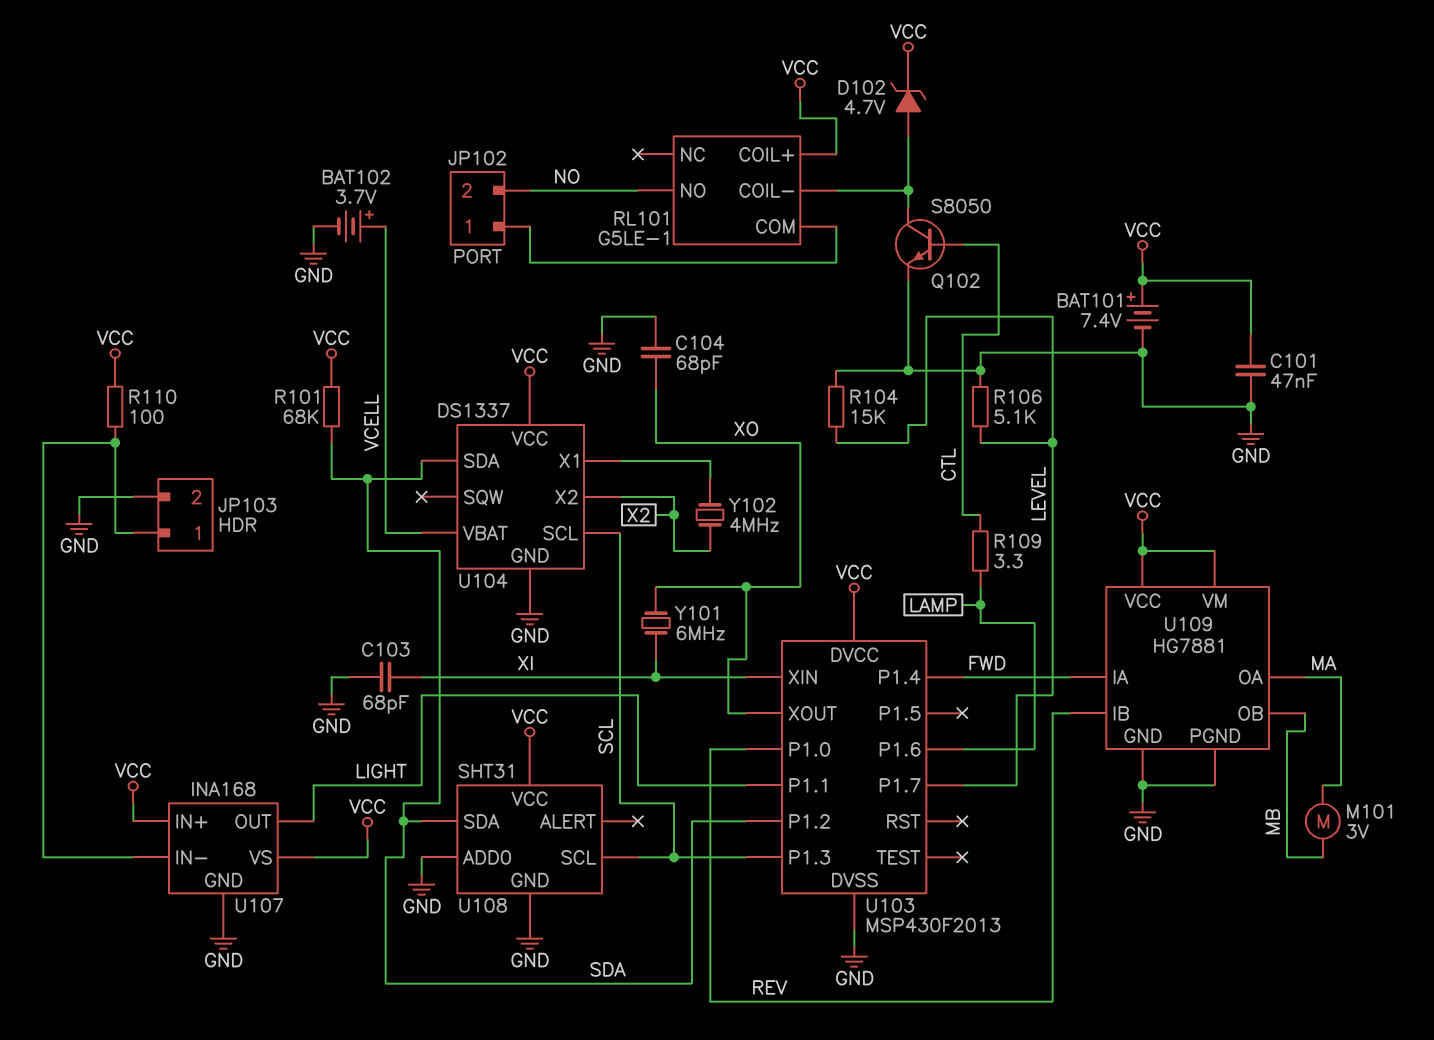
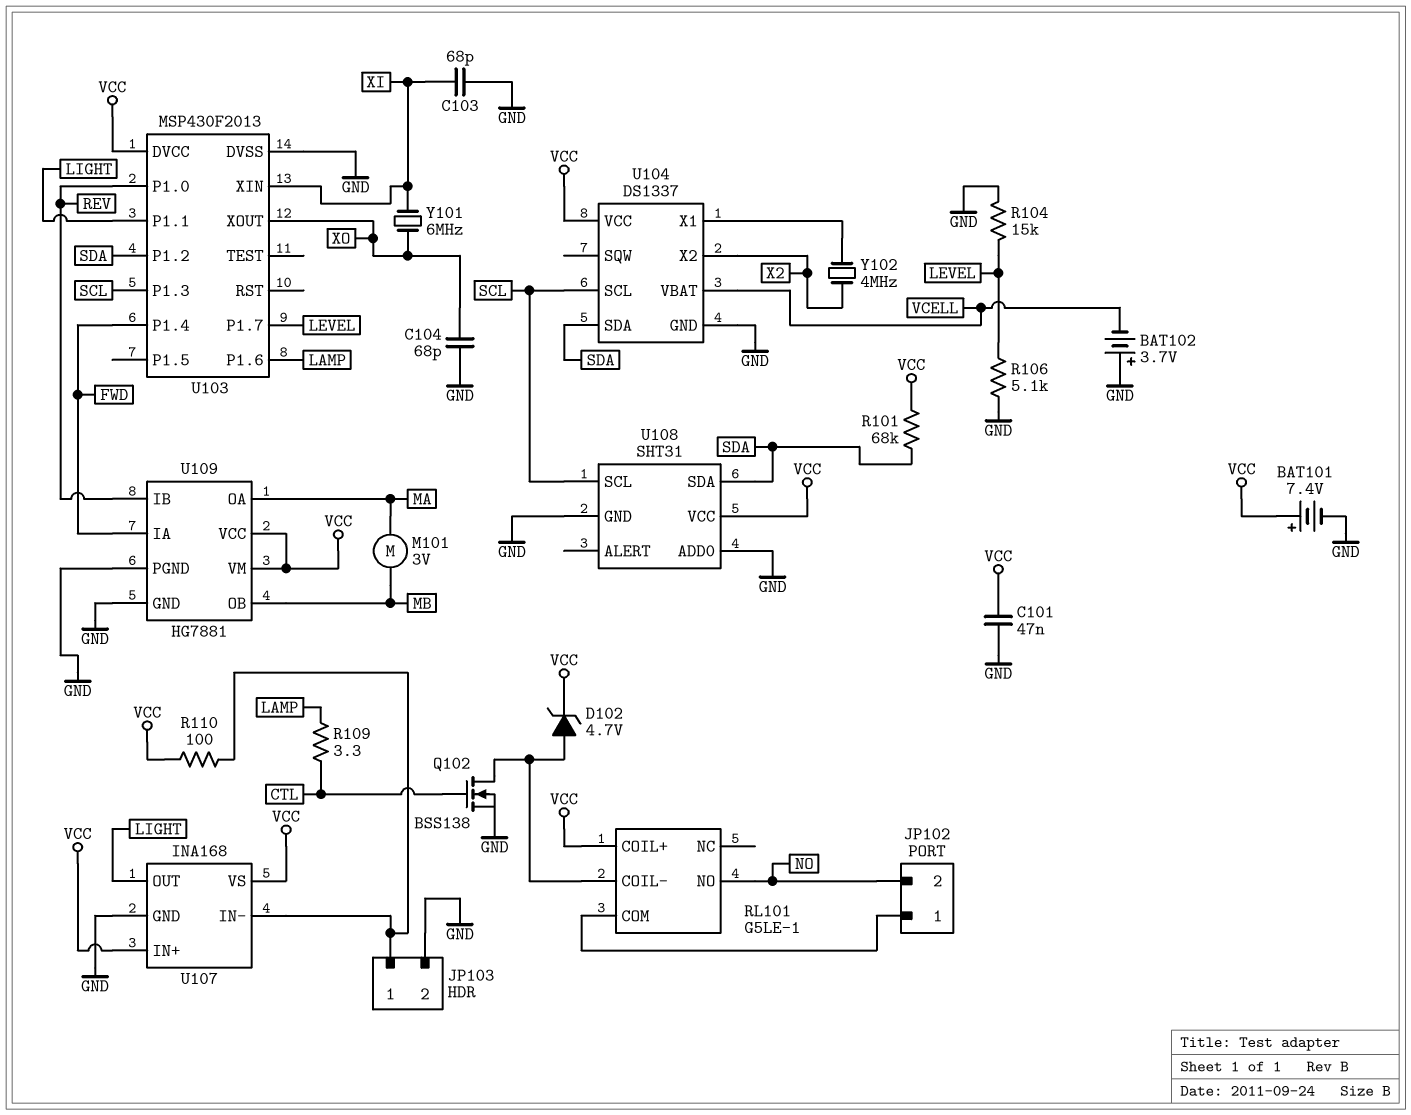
BAT102: 3.7V (plus VCELL, minus GND) -> 3.7V (plus GND, minus VCELL)
Q102: NPN S8050 (B CTL, C RL101/COIL-, E GND) -> NMOS BSS138 (G CTL, D RL101/COIL-, S GND)

